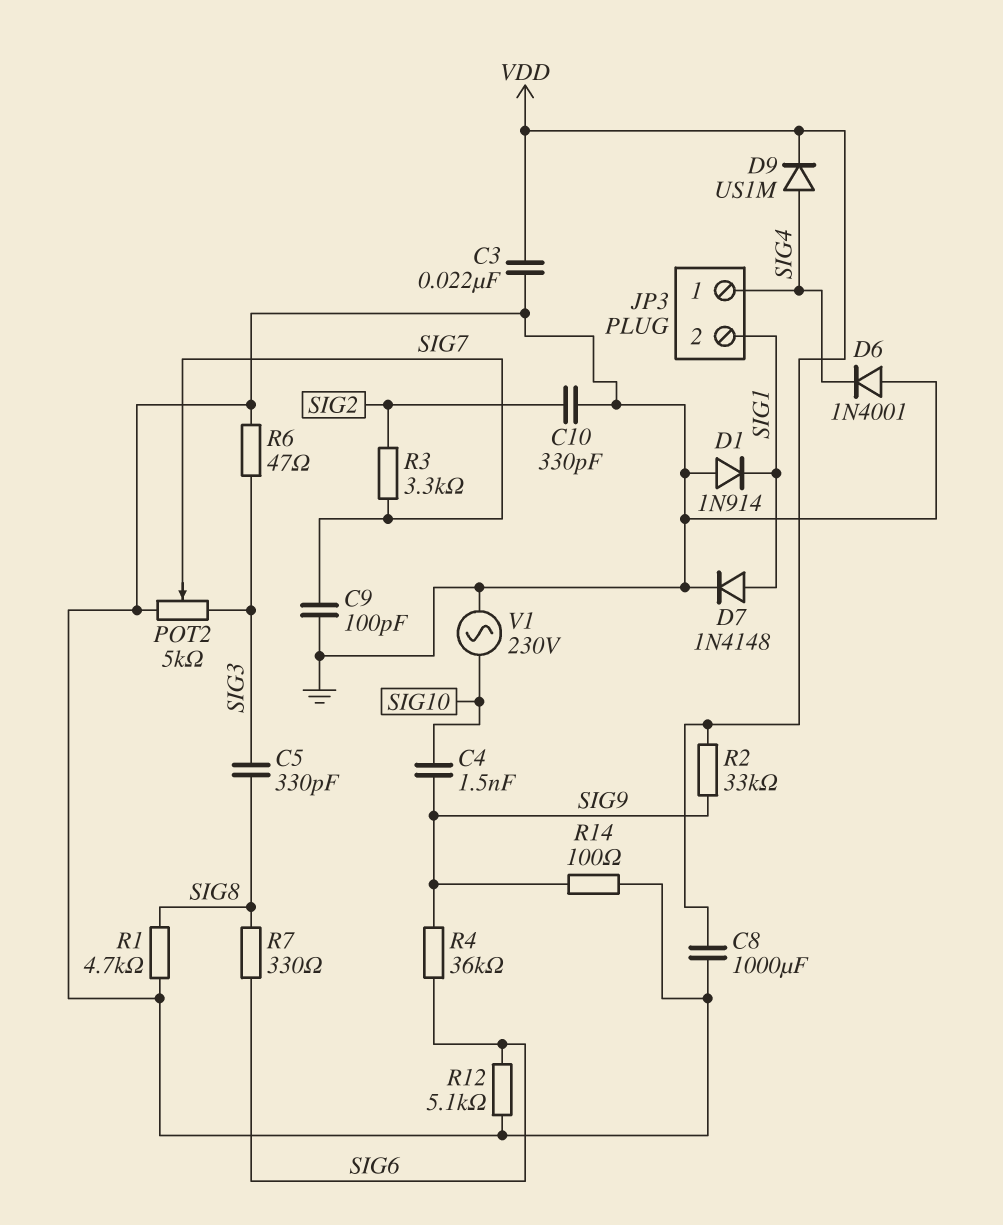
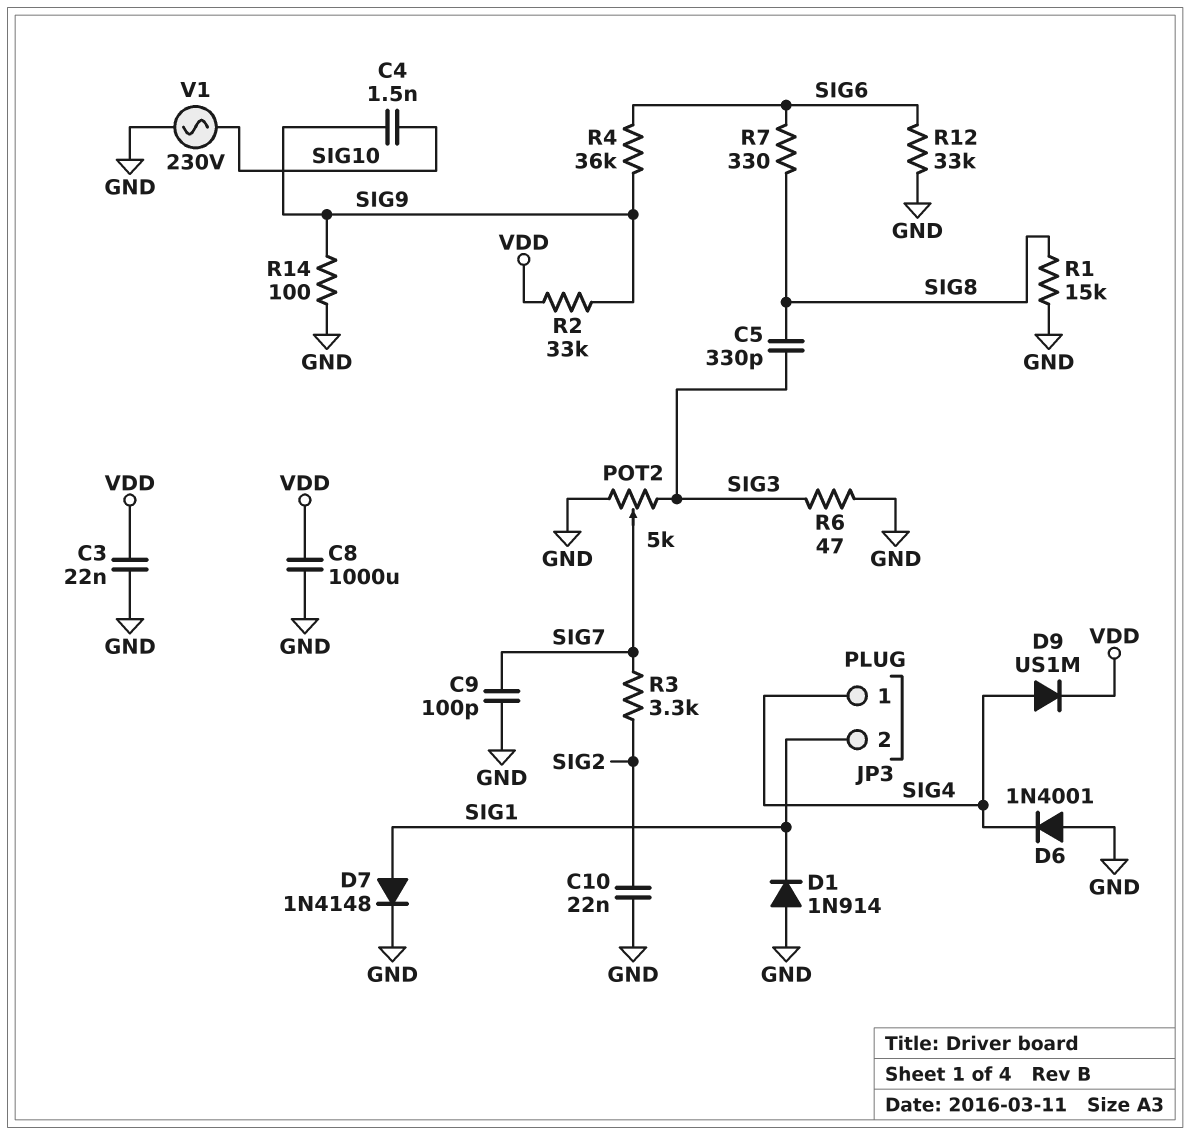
C10: 330pF (GND, SIG2) -> 22nF (GND, SIG2)
R1: 4.7k (GND, SIG8) -> 15k (GND, SIG8)
R12: 5.1k (GND, SIG6) -> 33k (GND, SIG6)

